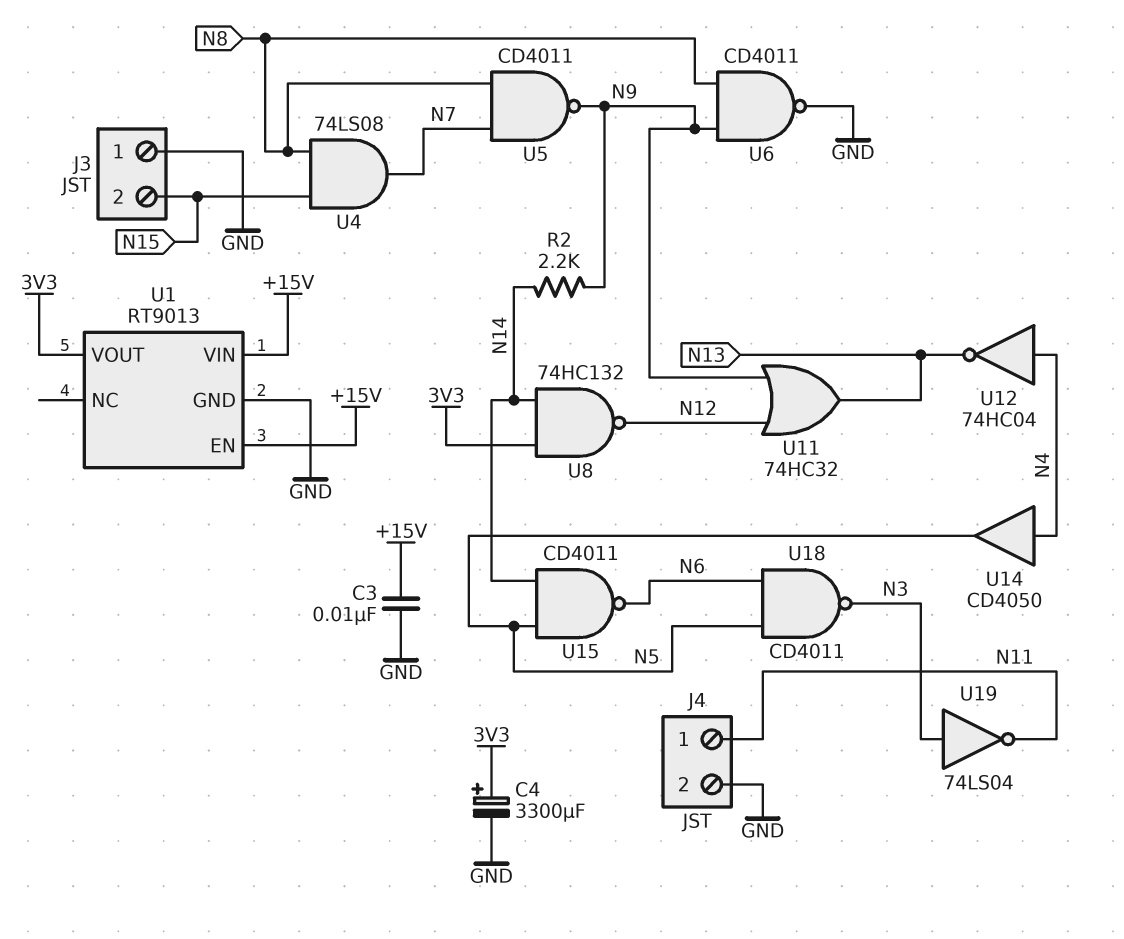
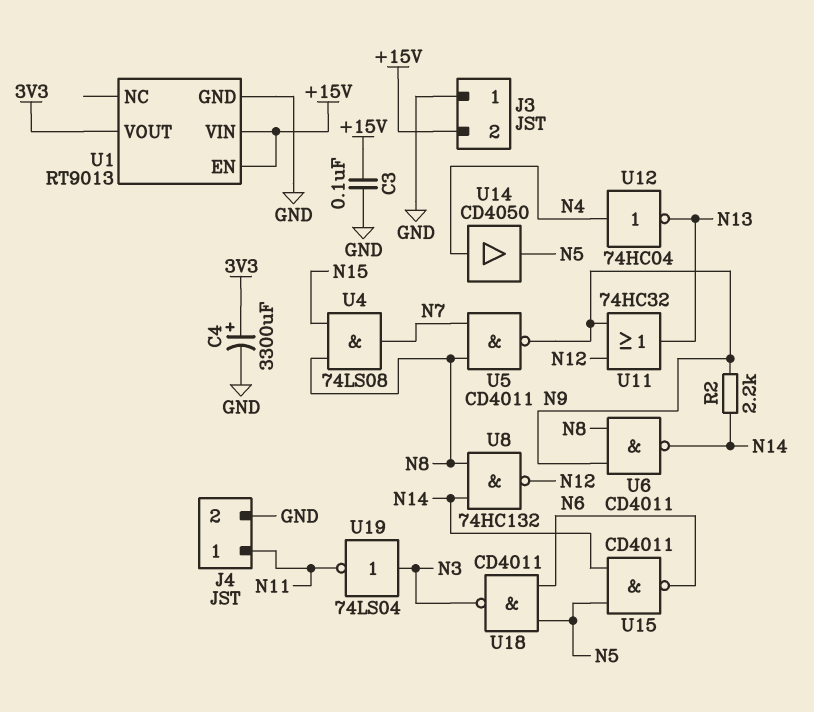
C3: 10nF (+15V, GND) -> 100nF (+15V, GND)
J3 pin 2: N15 -> +15V
U6: NAND CD4011 (in N8, in N9, out GND) -> NAND CD4011 (in N8, in N9, out N14)
U8: NAND 74HC132 (in 3V3, in N14, out N12) -> NAND 74HC132 (in N8, in N14, out N12)

